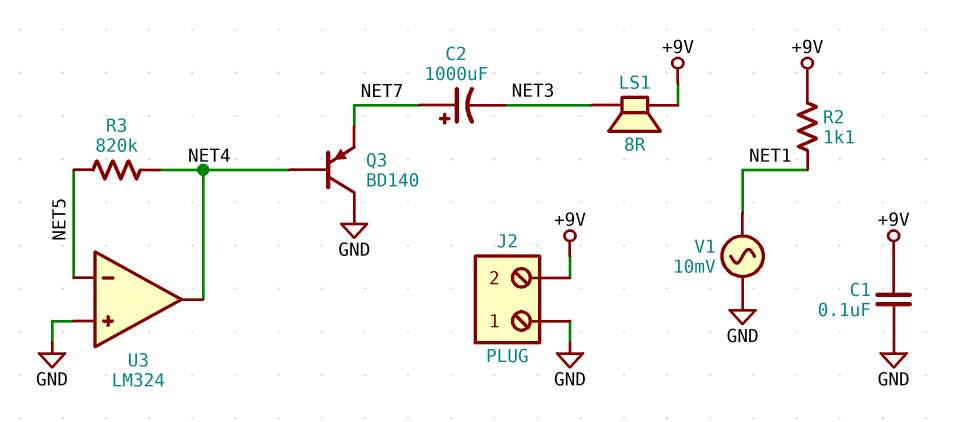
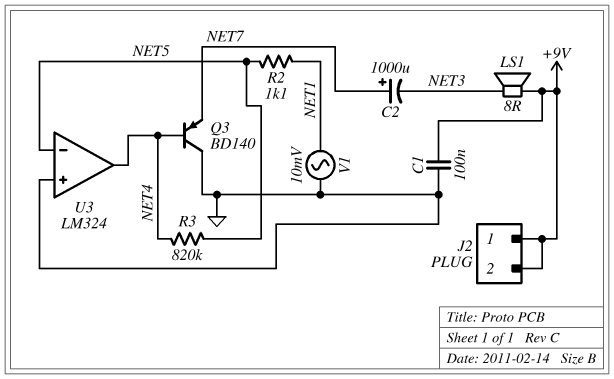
J2 pin 1: GND -> +9V
R2: 1.1k (+9V, NET1) -> 1.1k (NET1, NET5)

